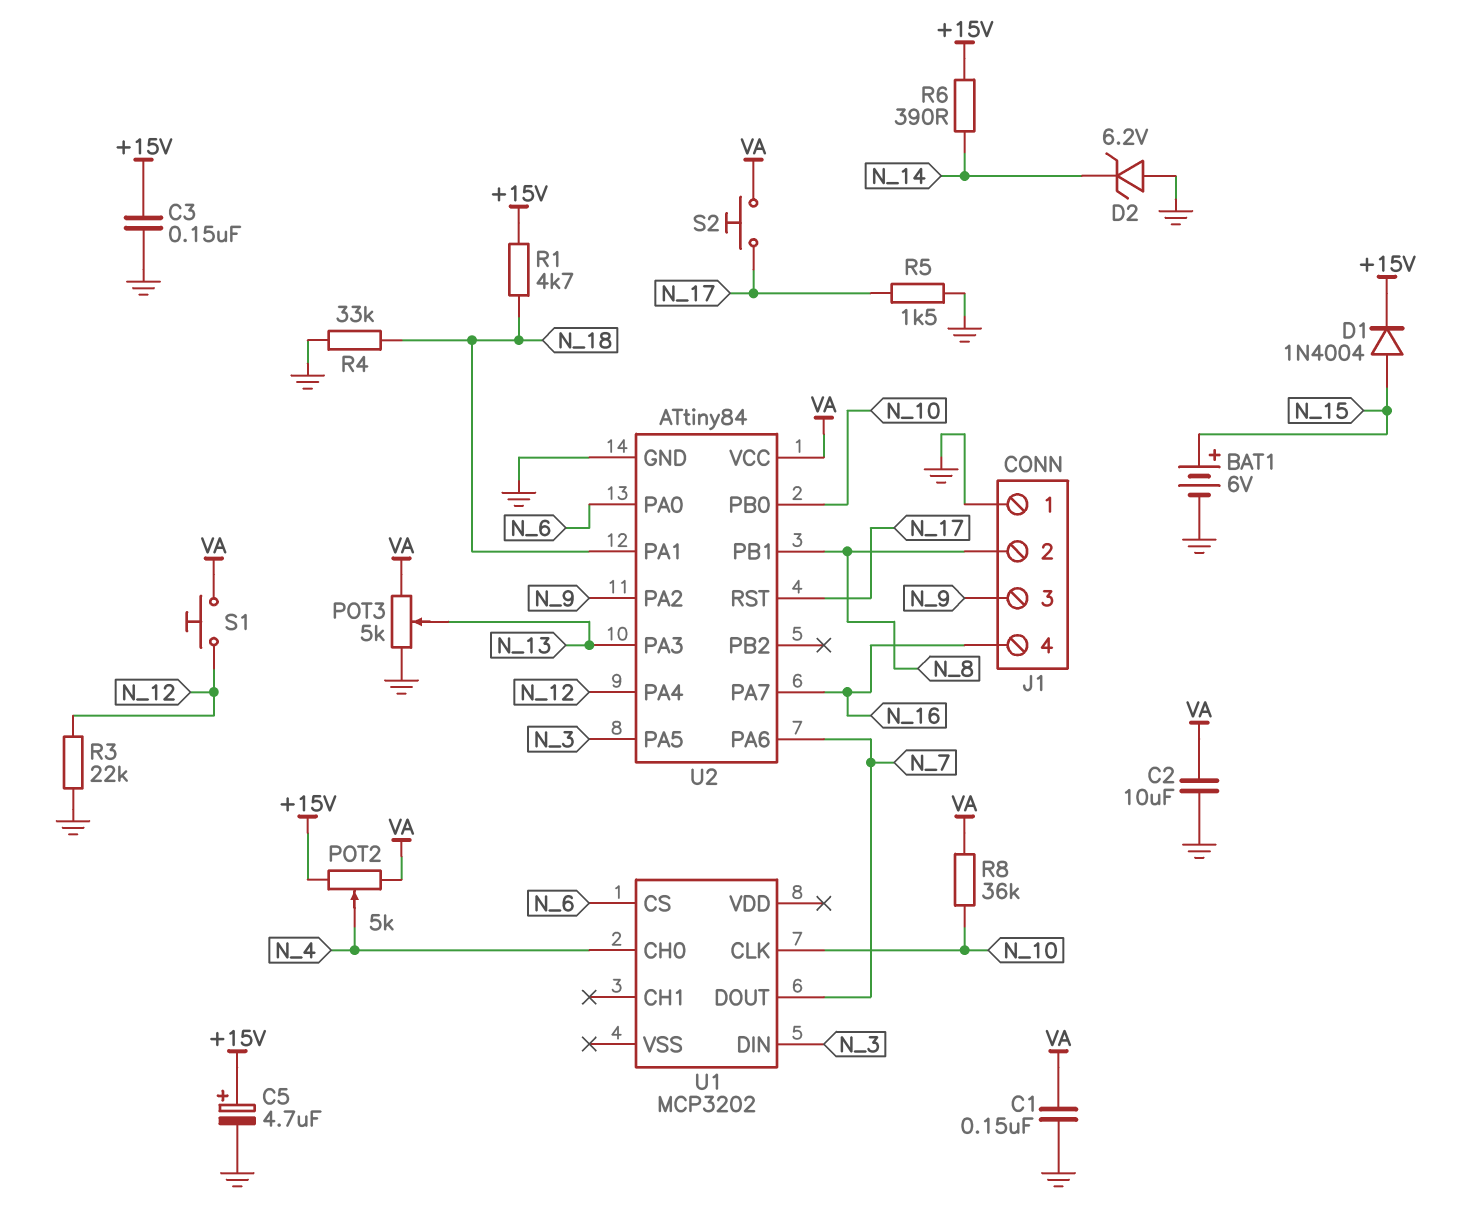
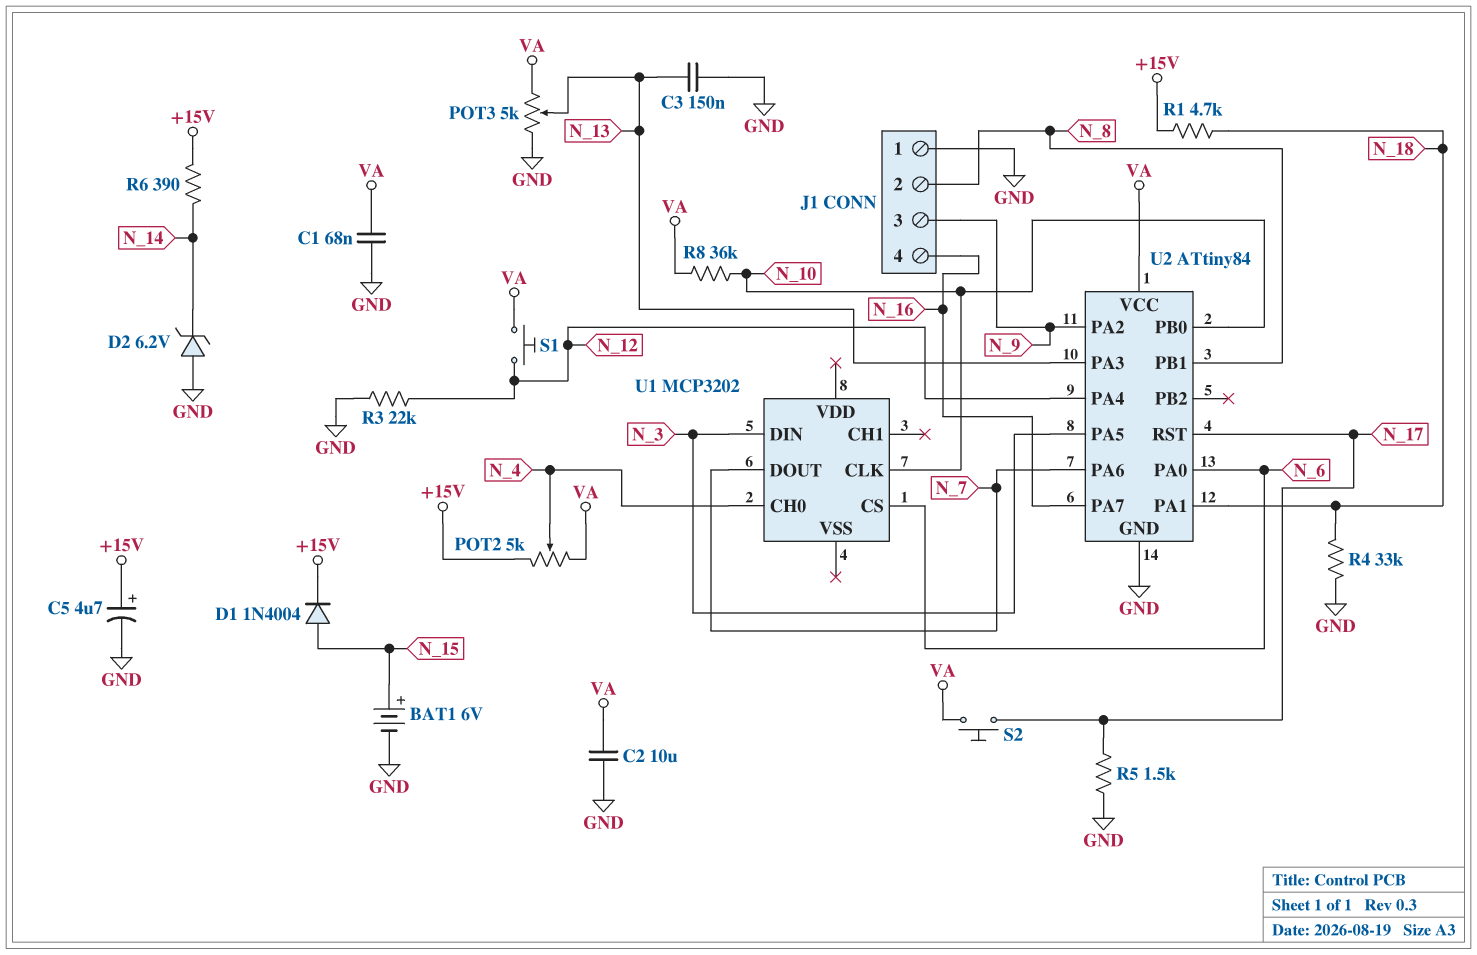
C1: 150nF (GND, VA) -> 68nF (GND, VA)
C3: 150nF (+15V, GND) -> 150nF (GND, N_13)

